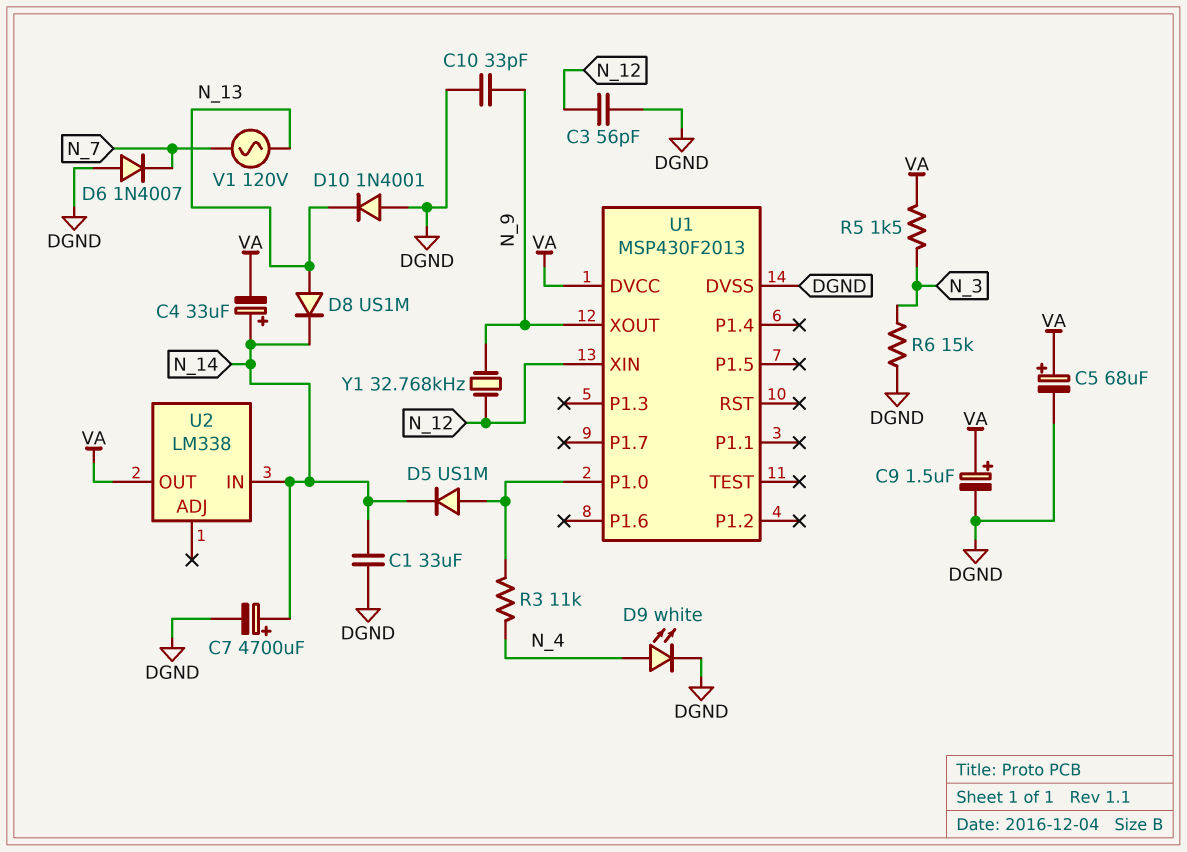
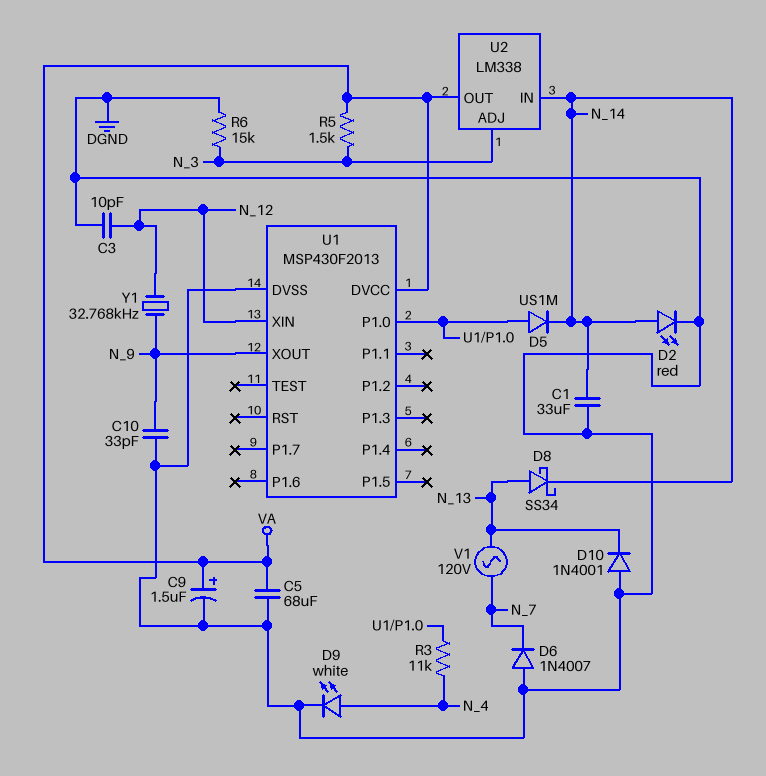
C3: 56pF (DGND, N_12) -> 10pF (DGND, N_12)
C4: 33uF (plus N_14, minus VA) -> none
C5: 68uF (plus VA, minus DGND) -> 68uF (DGND, VA)
C7: 4700uF (plus N_14, minus DGND) -> none
D2: none -> LED red (A N_14, K DGND)
D8: diode US1M (A N_13, K N_14) -> schottky SS34 (A N_13, K N_14)
U2 pin ADJ: none -> N_3

